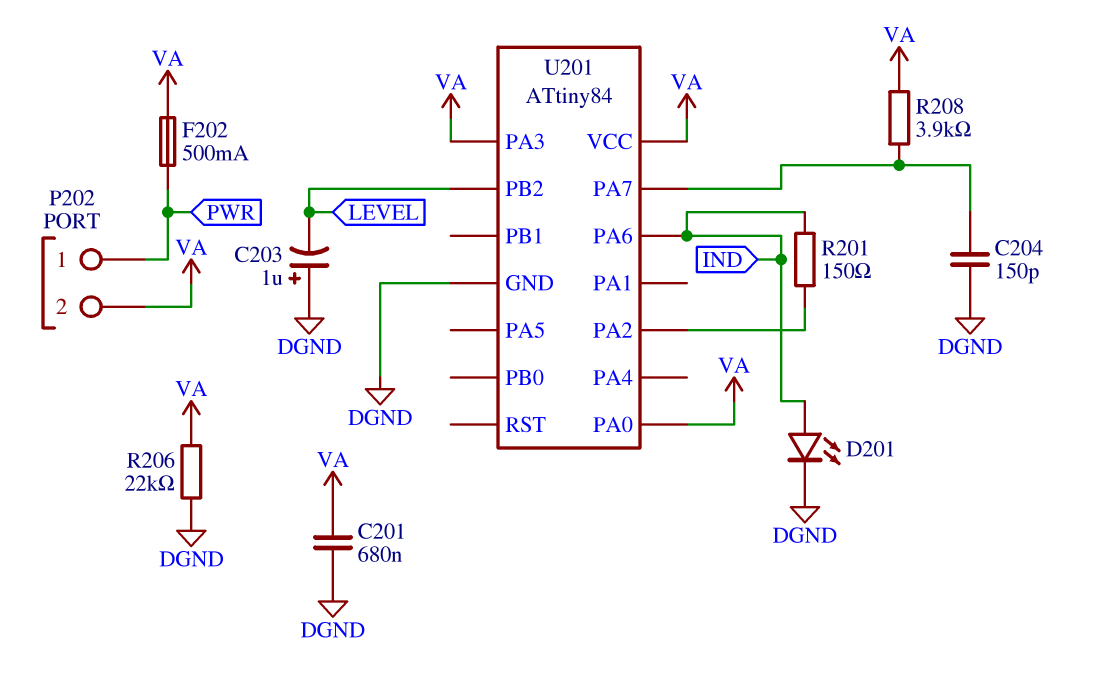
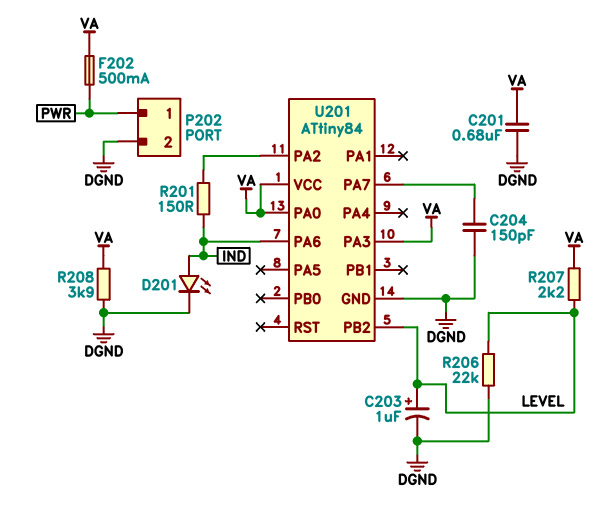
C203: 1uF (plus DGND, minus LEVEL) -> 1uF (plus LEVEL, minus DGND)
P202 pin 2: VA -> DGND
R206: 22k (DGND, VA) -> 22k (DGND, LEVEL)
R207: none -> 2.2k (LEVEL, VA)
R208: 3.9k (U201/PA7, VA) -> 3.9k (DGND, VA)

